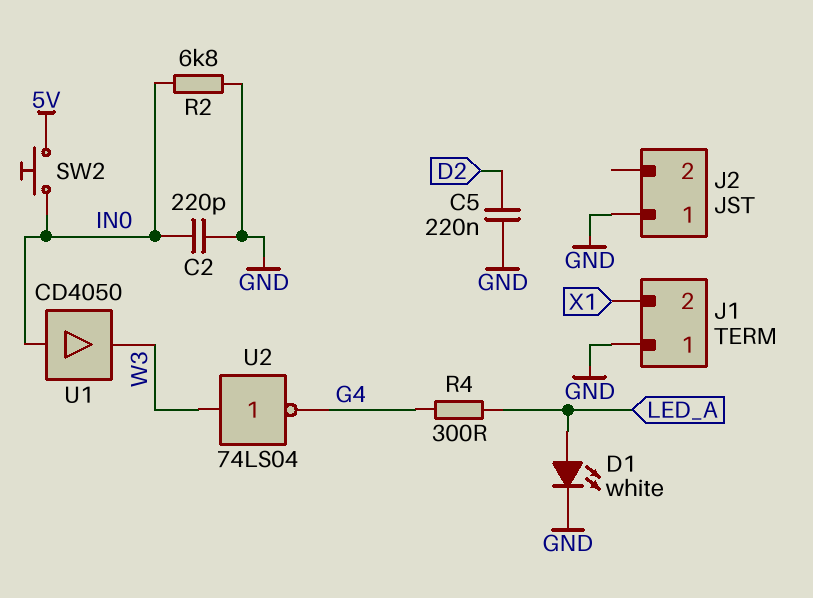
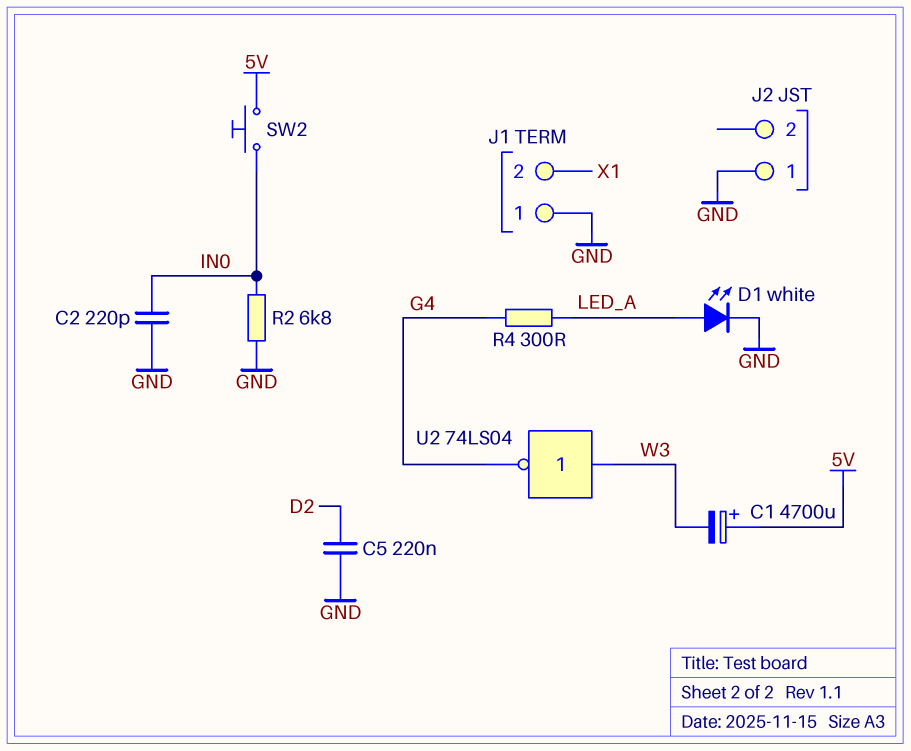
C1: none -> 4700uF (plus 5V, minus W3)
U1: buffer CD4050 (in IN0, out W3) -> none

